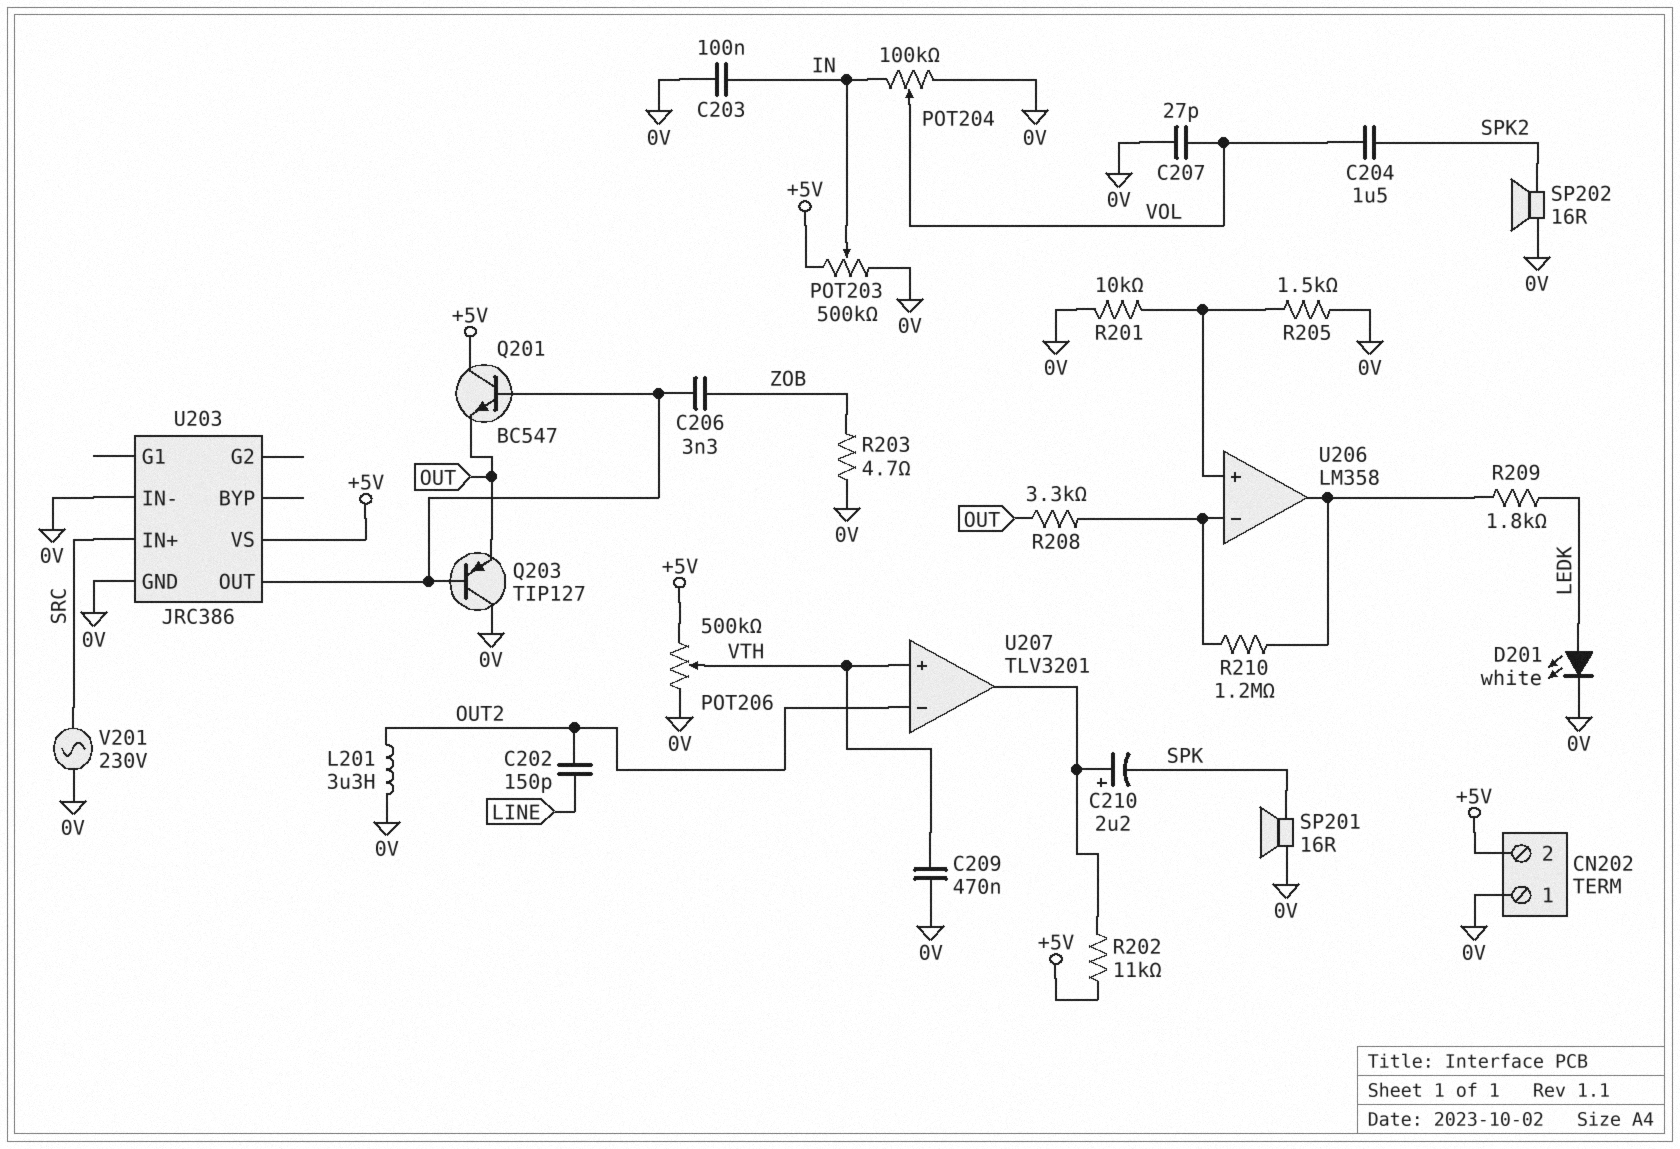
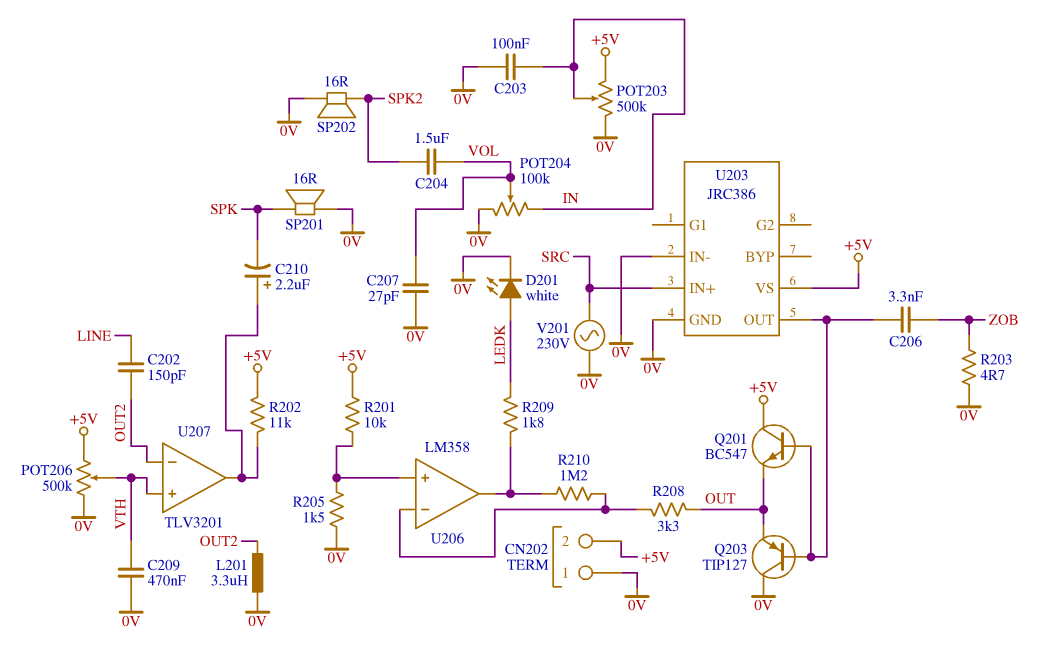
R201: 10k (0V, U206/in+) -> 10k (+5V, U206/in+)

